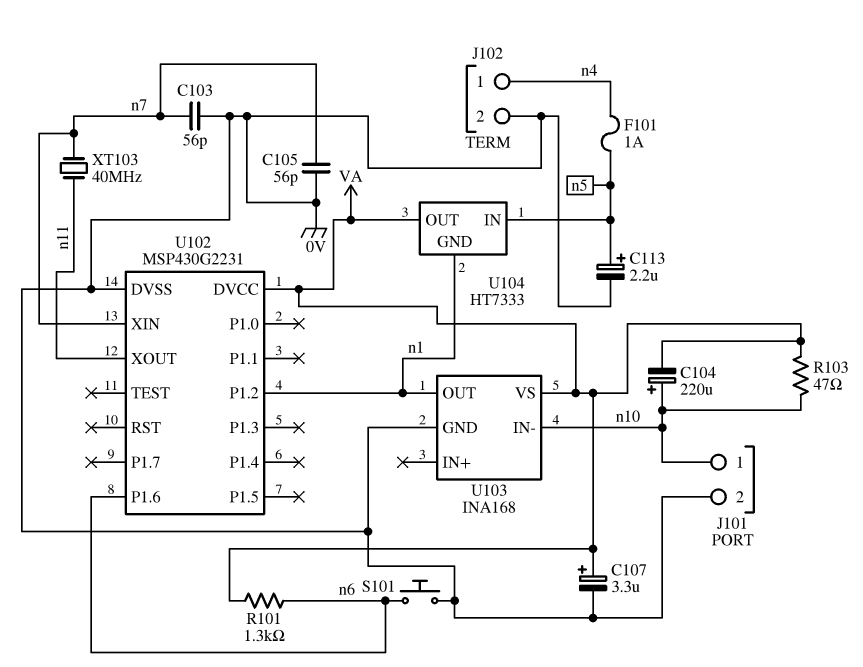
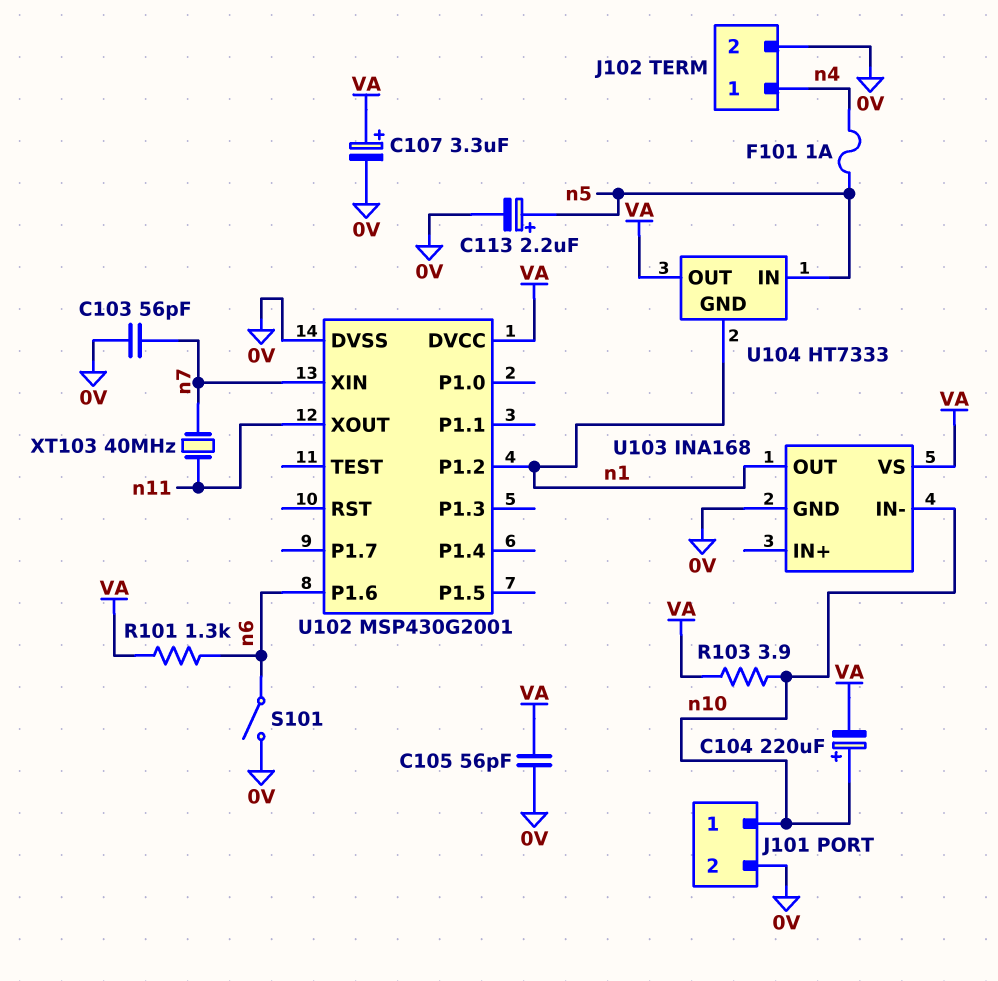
C105: 56pF (0V, n7) -> 56pF (0V, VA)
R103: 47 (VA, n10) -> 3.9 (VA, n10)
S101: button (0V, n6) -> switch (0V, n6)
U102: MSP430G2231 -> MSP430G2001

